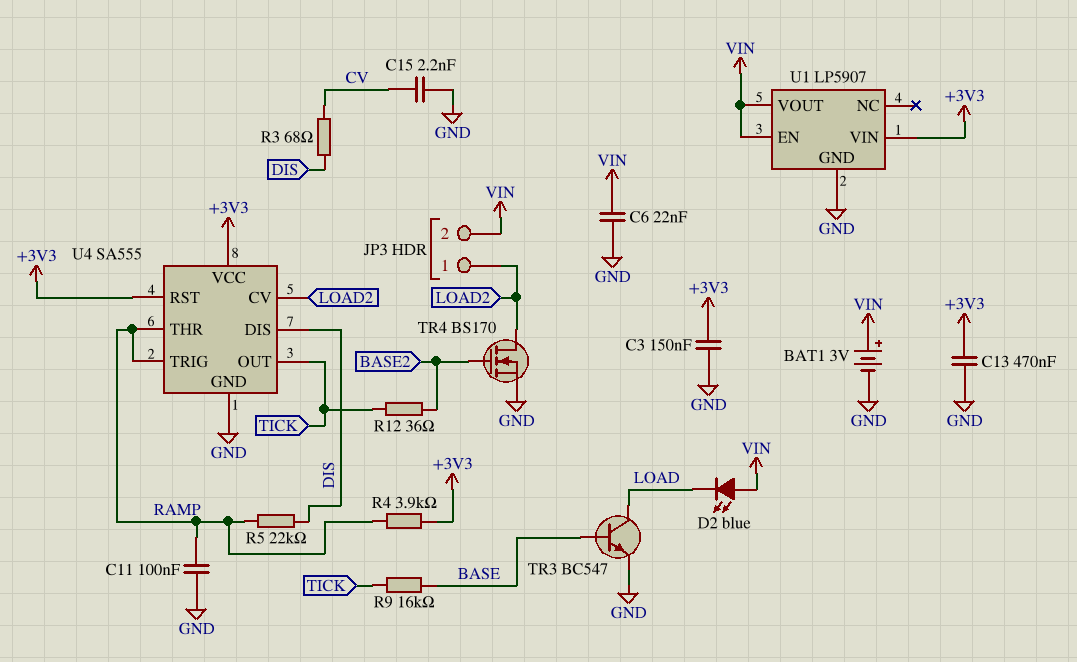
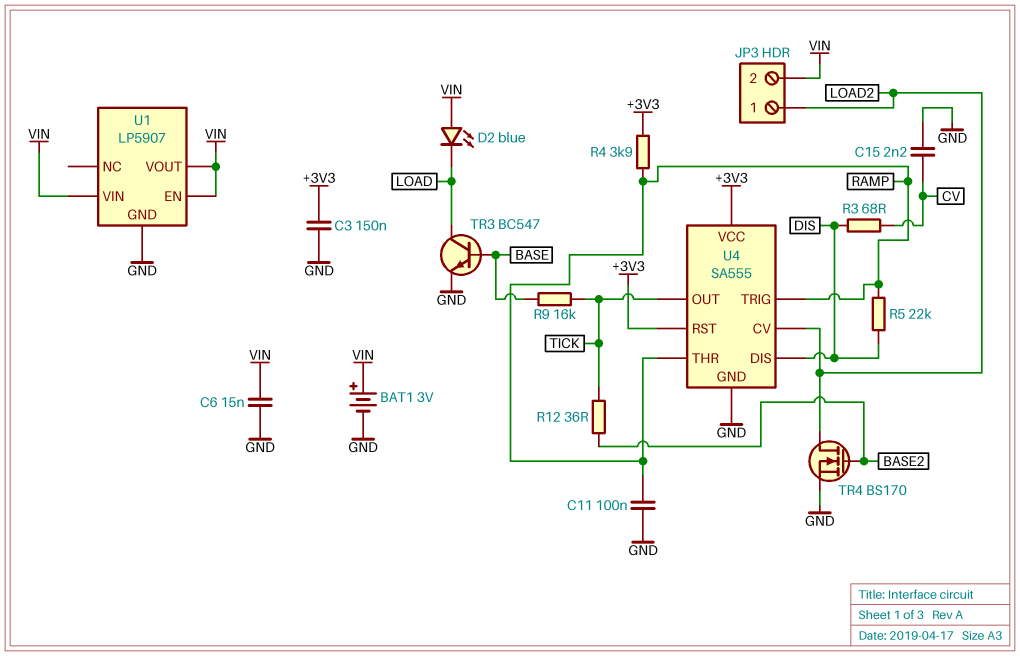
C6: 22nF (GND, VIN) -> 15nF (GND, VIN)
C13: 470nF (+3V3, GND) -> none
U1 pin VIN: +3V3 -> VIN

